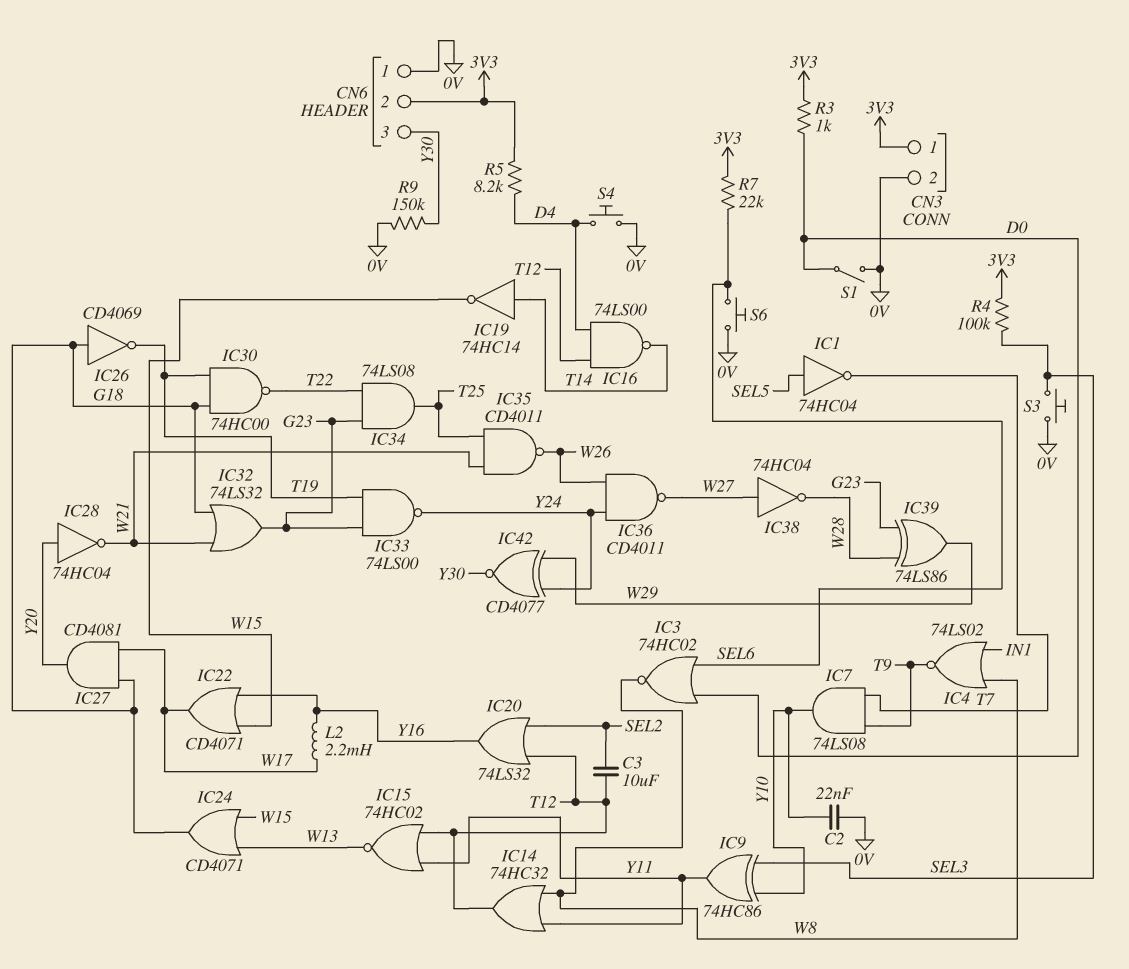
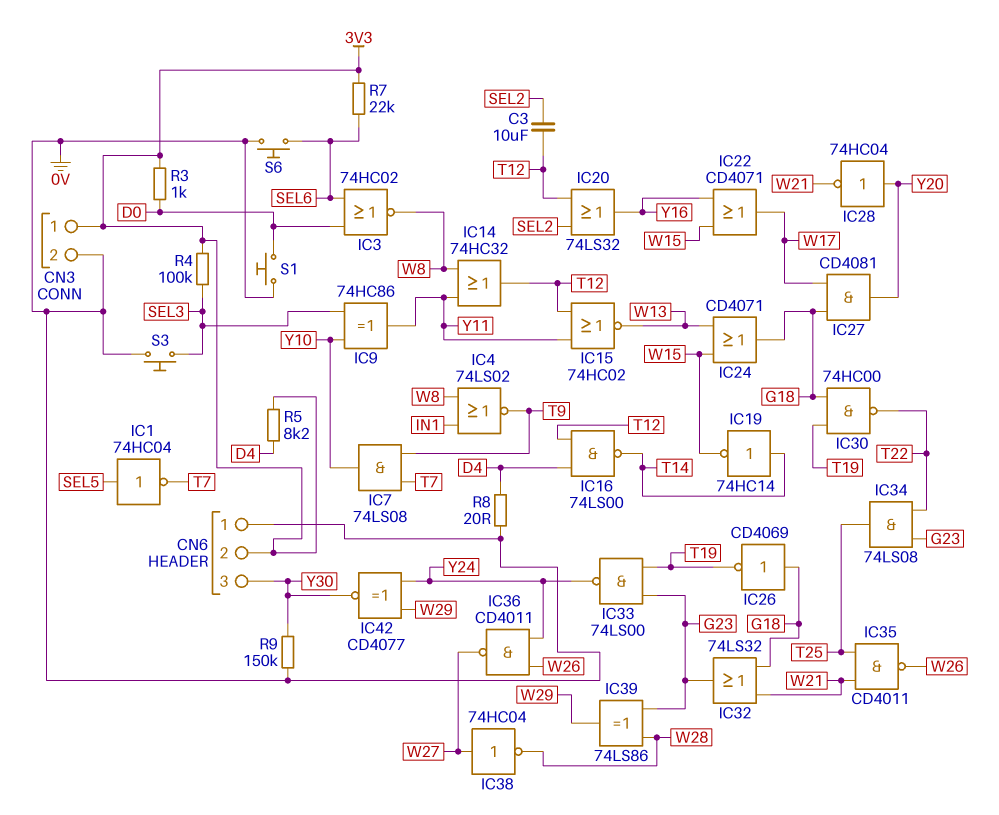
C2: 22nF (0V, Y10) -> none
L2: 2.2mH (W17, Y16) -> none
R8: none -> 20 (0V, D4)
S1: switch (0V, D0) -> button (0V, D0)
S4: button (0V, D4) -> none

